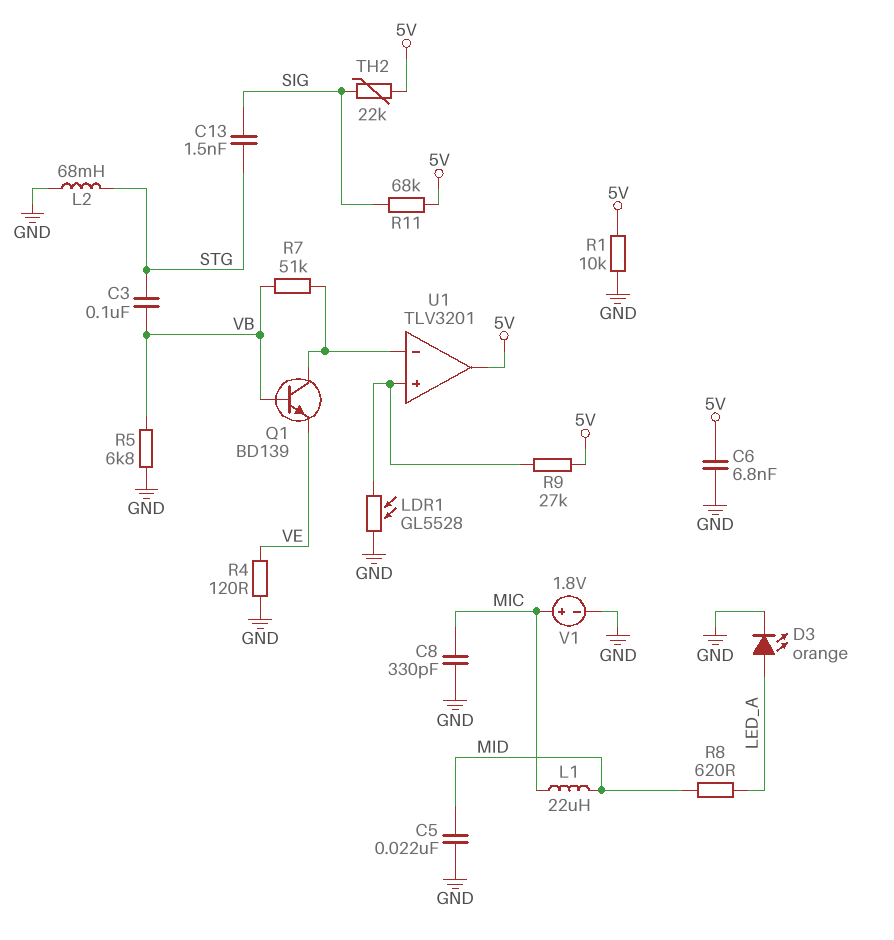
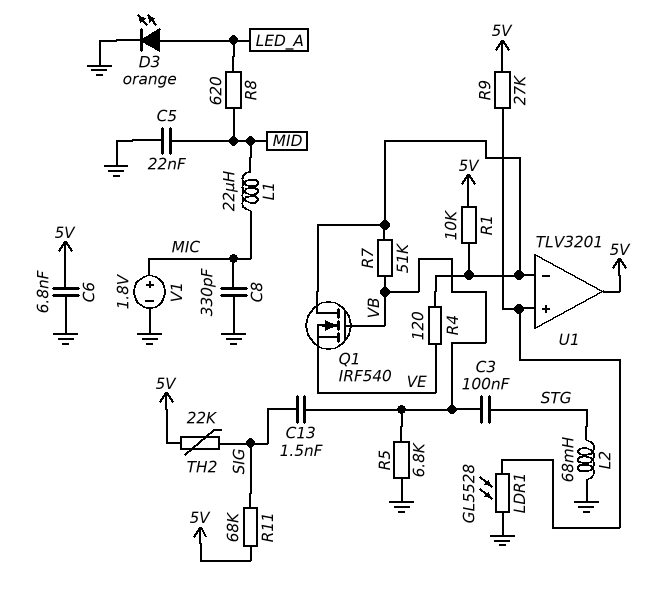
C13: 1.5nF (SIG, STG) -> 1.5nF (SIG, VB)
Q1: NPN BD139 (B VB, C U1/in-, E VE) -> NMOS IRF540 (G VB, D U1/in-, S VE)
R1: 10k (5V, GND) -> 10k (5V, U1/in-)
R4: 120 (GND, VE) -> 120 (U1/in-, VE)

